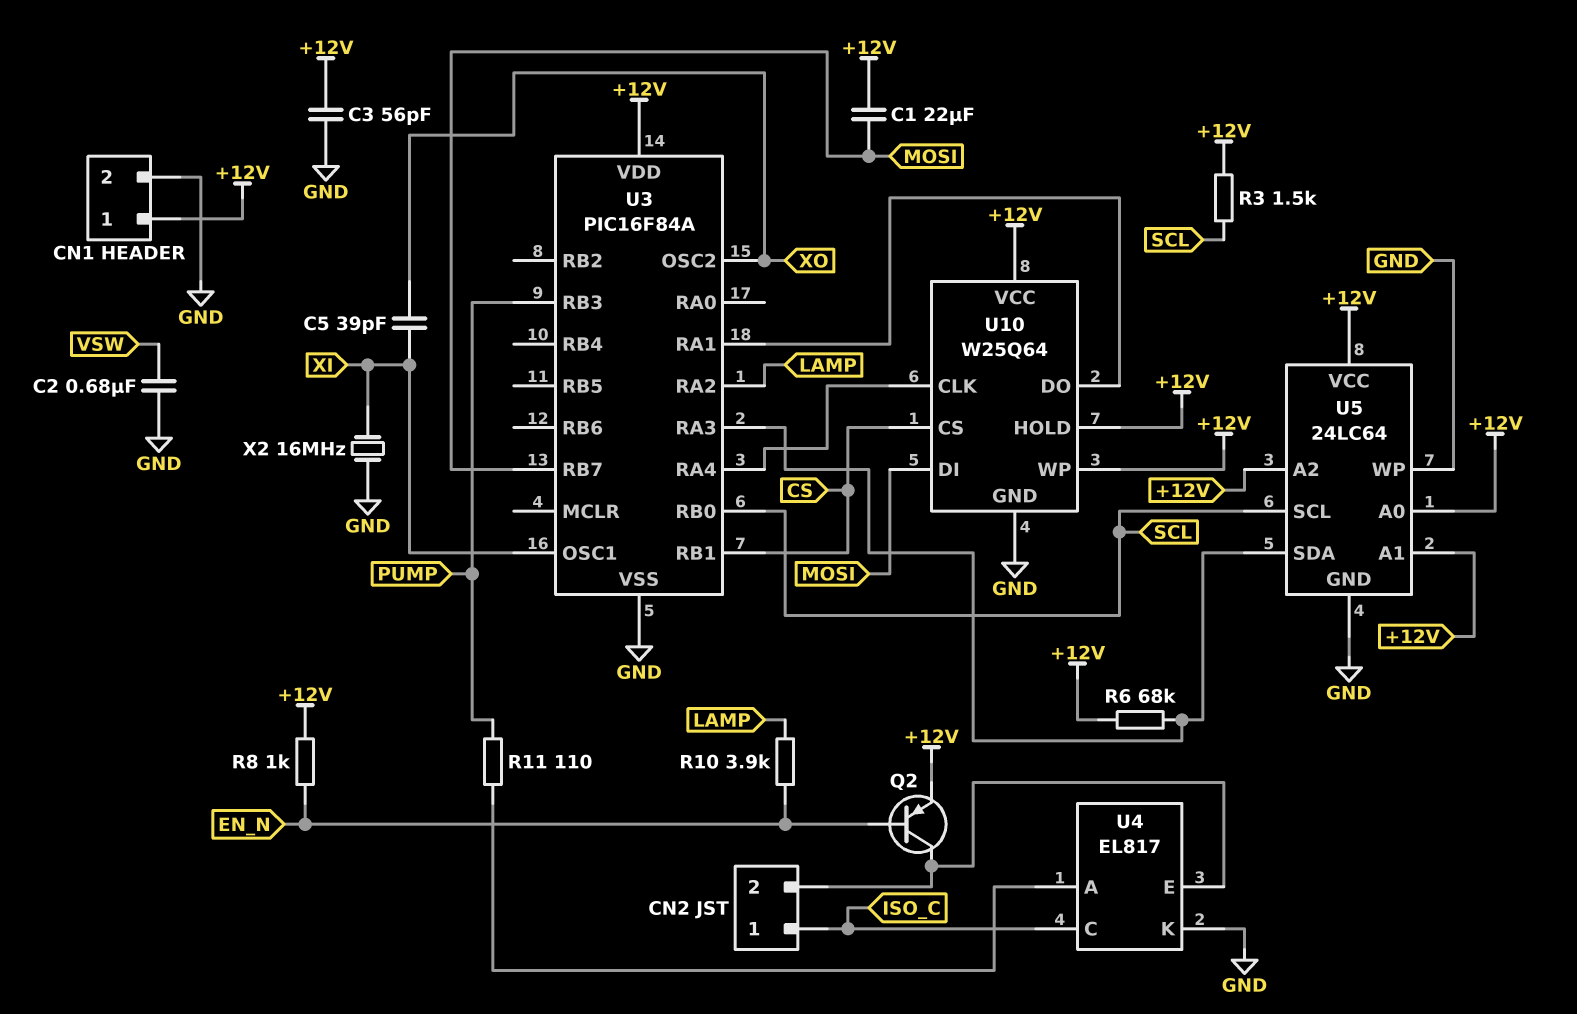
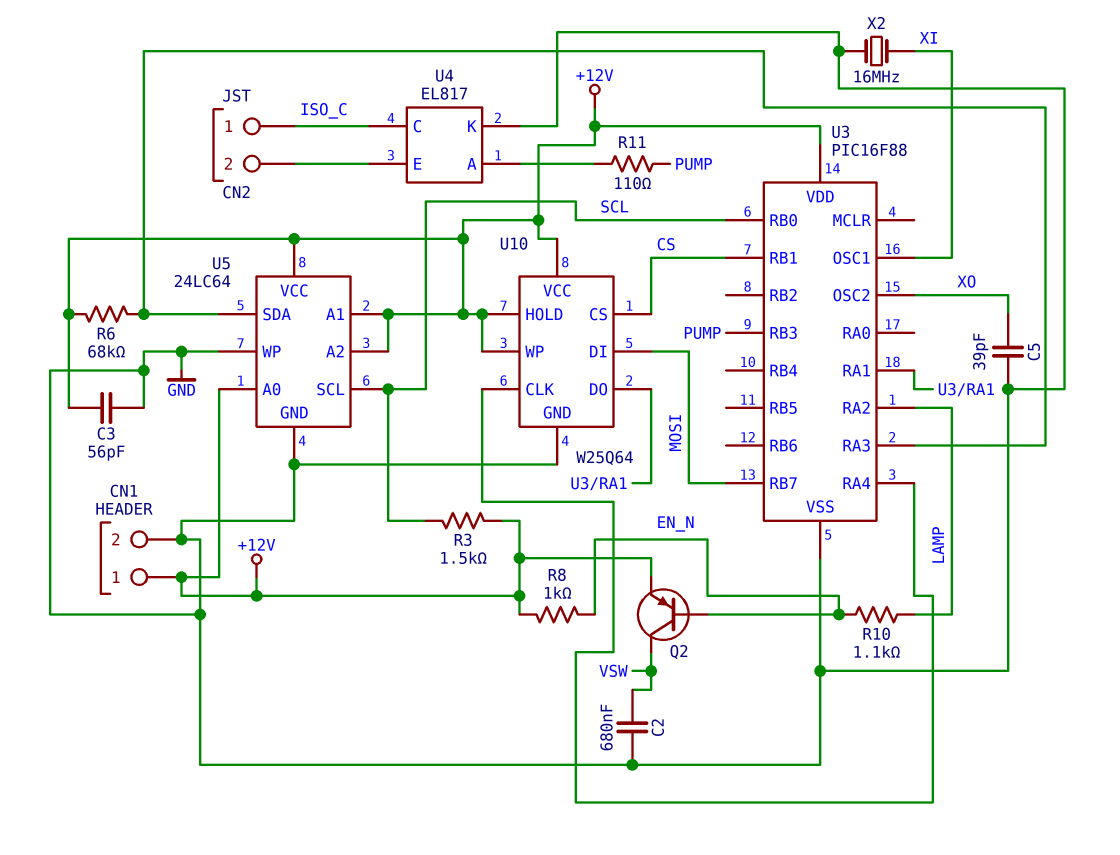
C1: 22uF (+12V, MOSI) -> none
C5: 39pF (XI, XO) -> 39pF (GND, XO)
Q2: PNP (B EN_N, C CN2/2, E +12V) -> PNP (B EN_N, C VSW, E +12V)
R10: 3.9k (EN_N, LAMP) -> 1.1k (EN_N, LAMP)
U3: PIC16F84A -> PIC16F88

